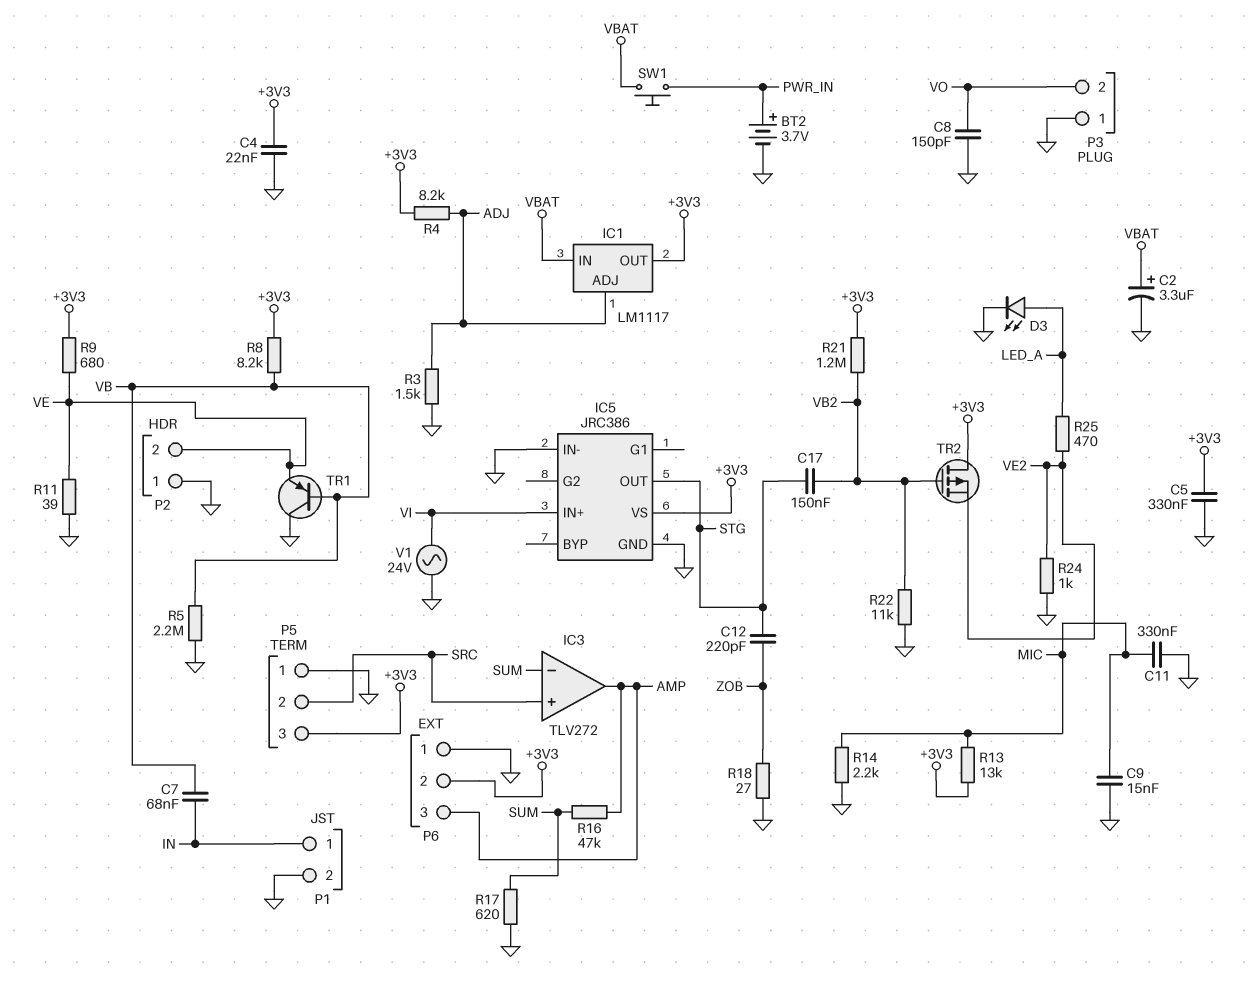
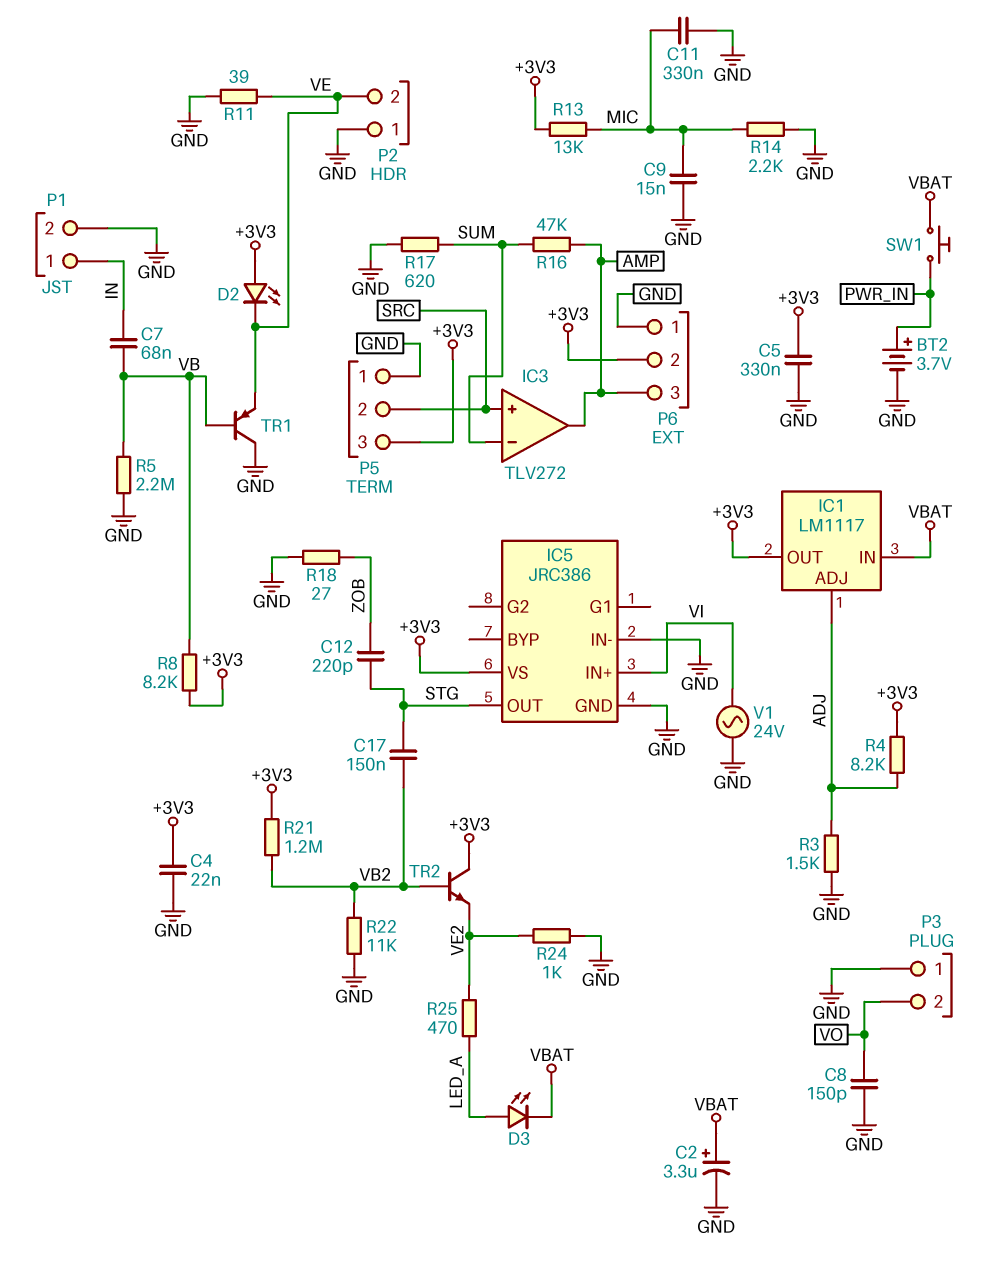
D2: none -> LED (A +3V3, K VE)
D3: LED (A LED_A, K GND) -> LED (A LED_A, K VBAT)
R9: 680 (+3V3, VE) -> none
TR2: PMOS (G VB2, D +3V3, S VE2) -> NPN (B VB2, C +3V3, E VE2)

